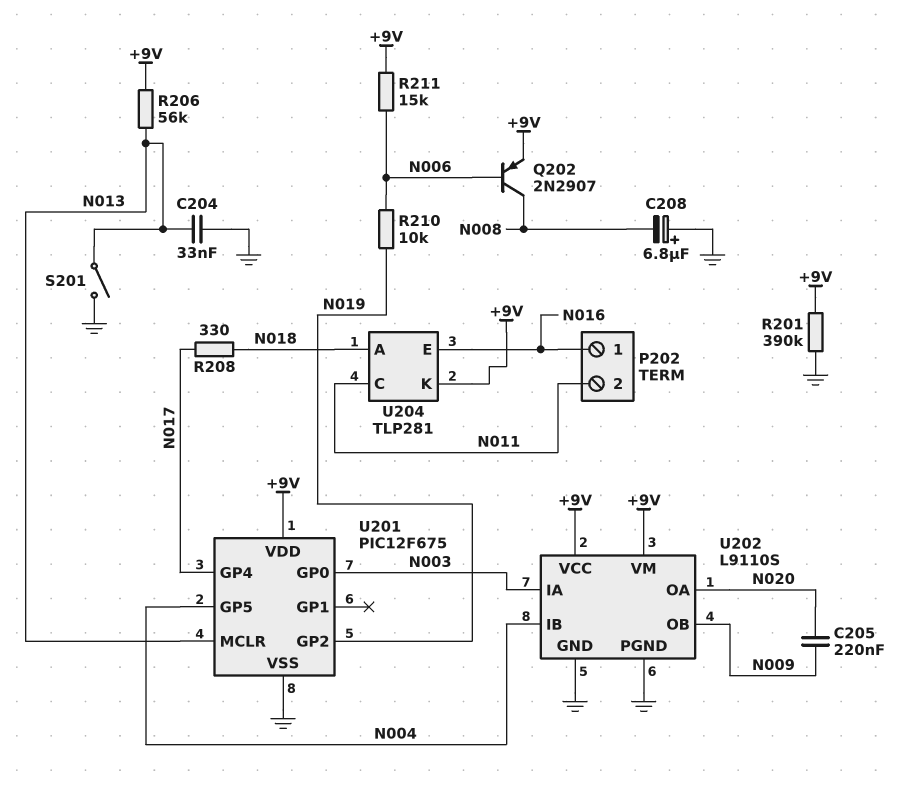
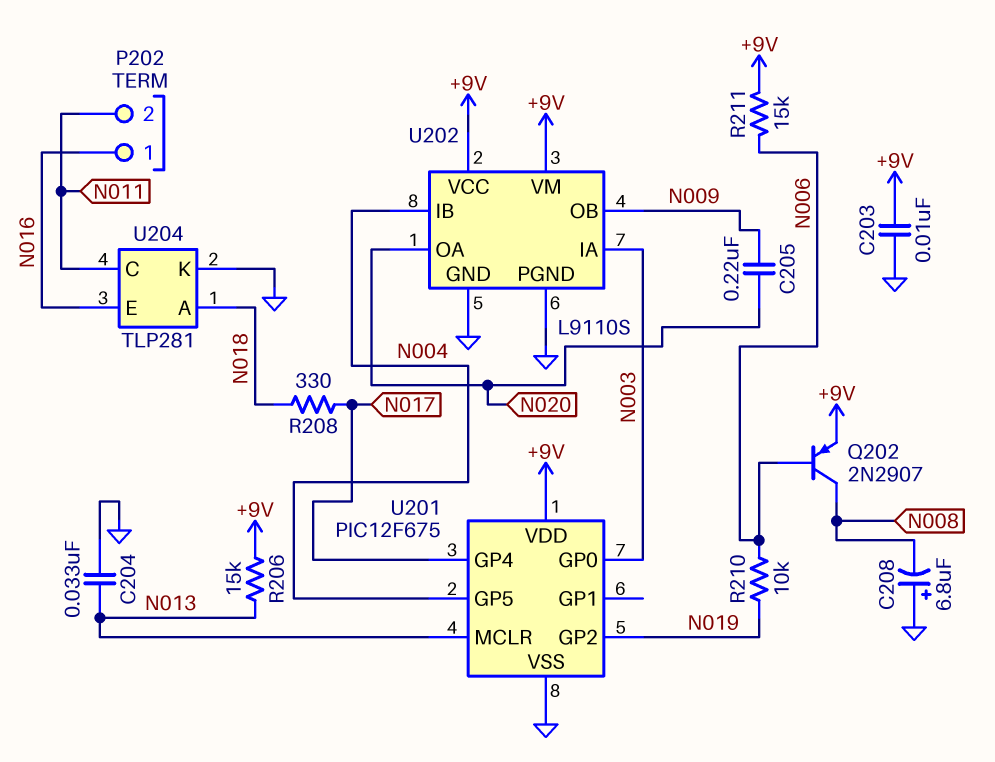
C203: none -> 10nF (+9V, GND)
R201: 390k (+9V, GND) -> none
R206: 56k (+9V, N013) -> 15k (+9V, N013)
S201: switch (GND, N013) -> none
U204 pin K: +9V -> GND

